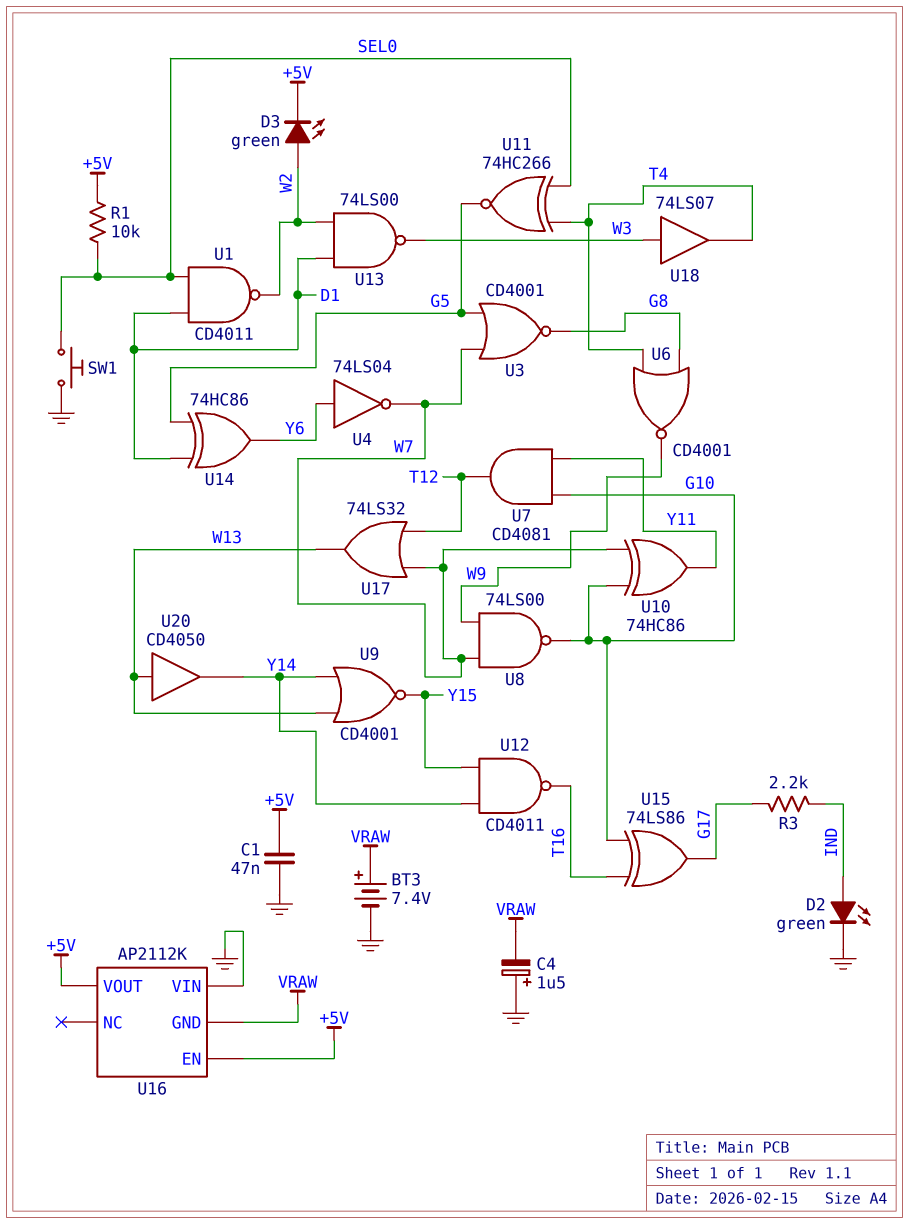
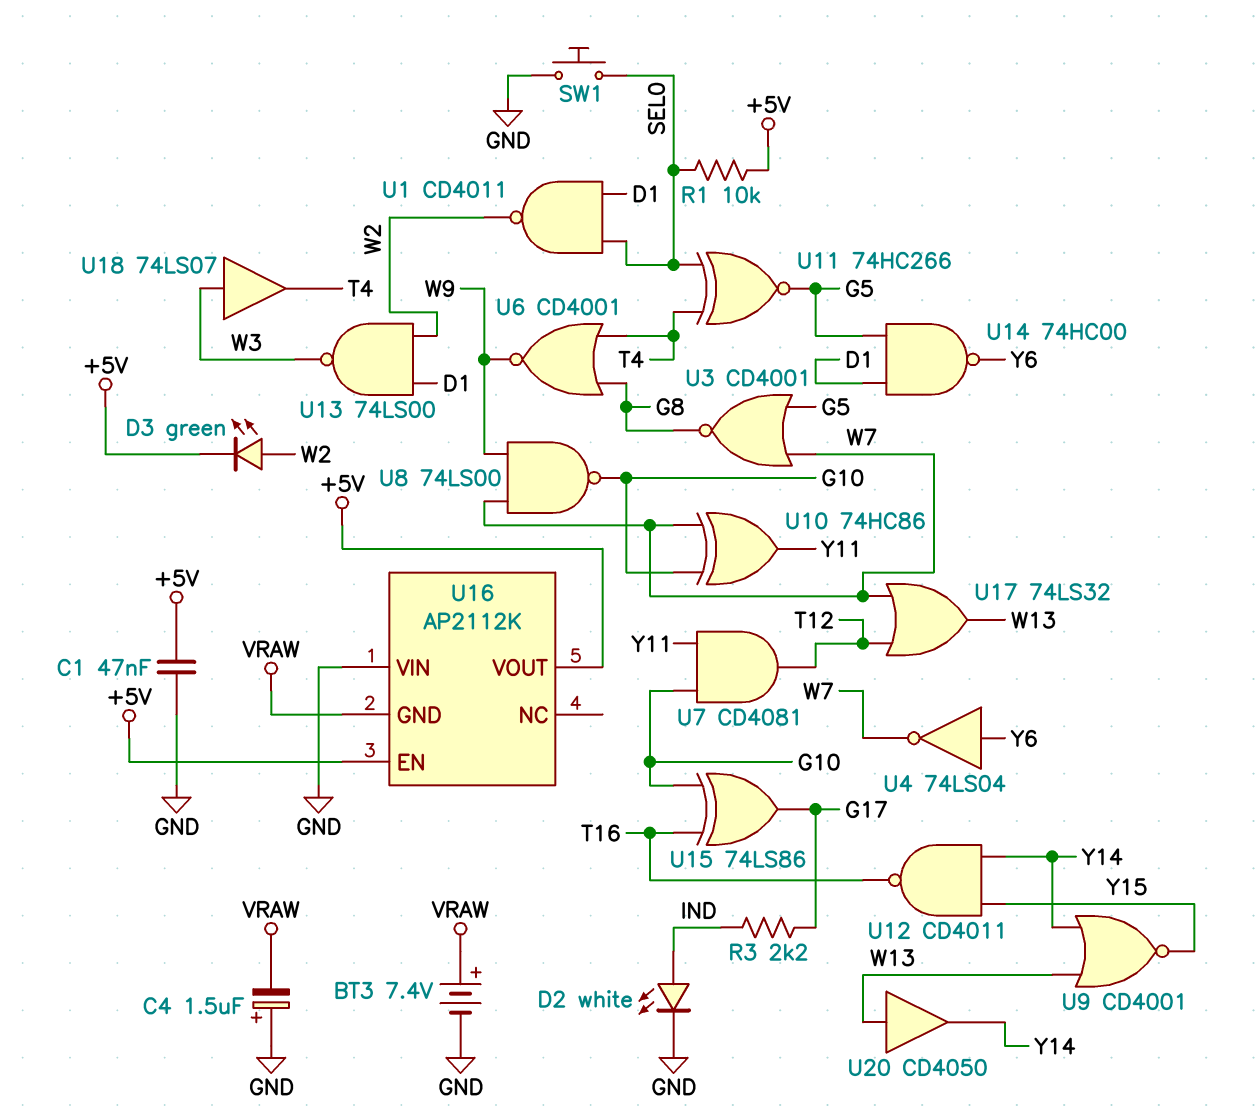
D2: LED green (A IND, K GND) -> LED white (A IND, K GND)
U14: XOR 74HC86 (in D1, in G5, out Y6) -> NAND 74HC00 (in D1, in G5, out Y6)

